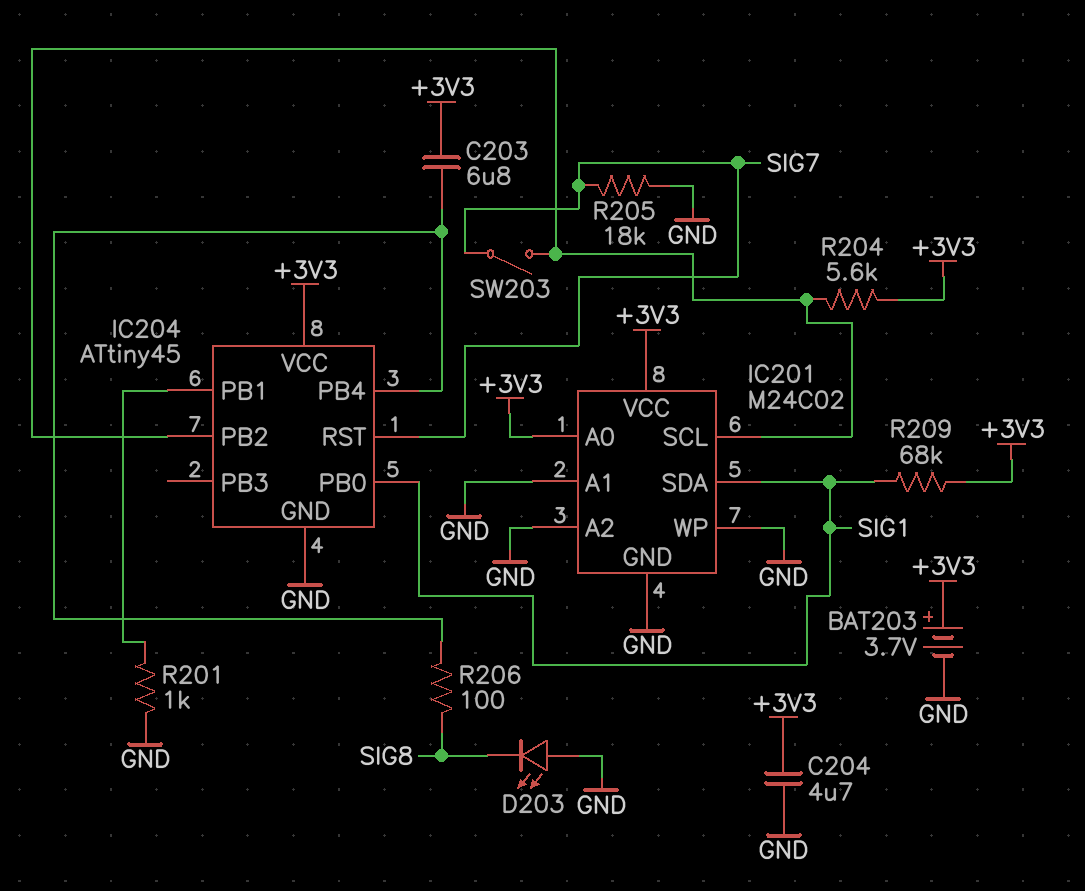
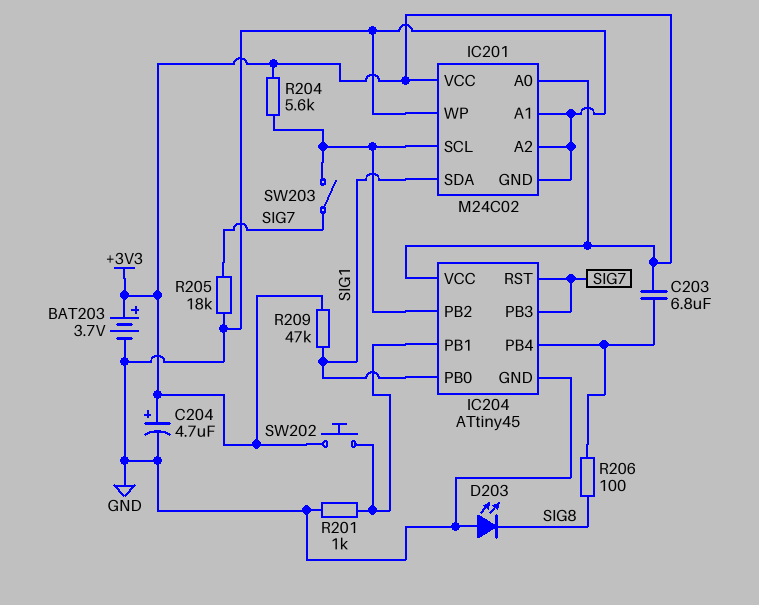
C204: 4.7uF (+3V3, GND) -> 4.7uF (plus +3V3, minus GND)
IC204 pin PB3: none -> SIG7
R209: 68k (+3V3, SIG1) -> 47k (+3V3, SIG1)
SW202: none -> button (+3V3, IC204/PB1)

